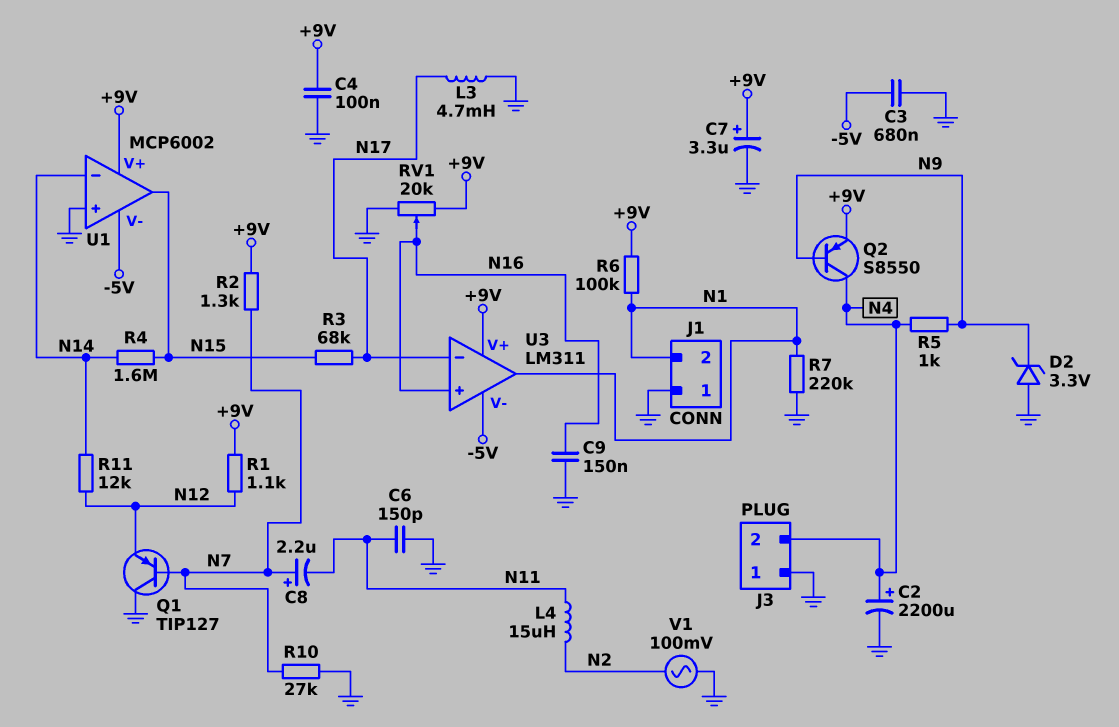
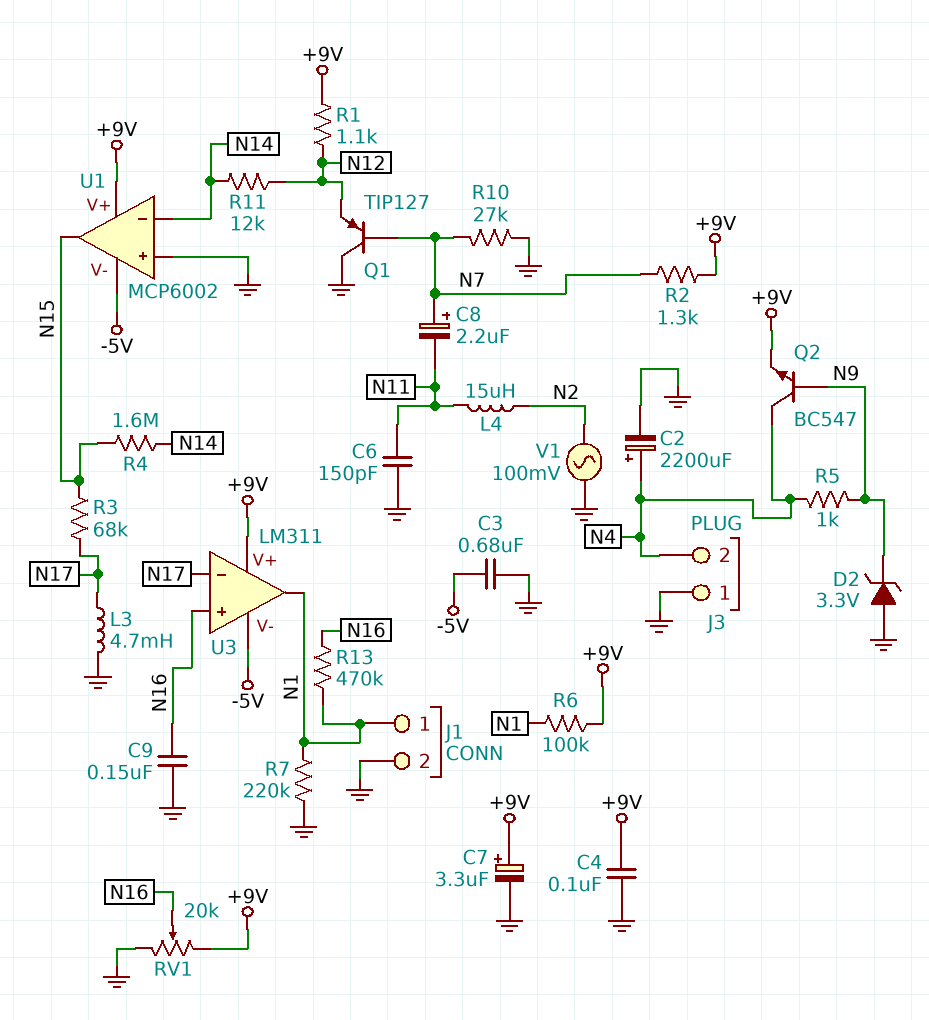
J1 pin 1: GND -> N1
J1 pin 2: N1 -> GND
Q2: PNP S8550 (B N9, C N4, E +9V) -> NPN BC547 (B N9, C N4, E +9V)
R13: none -> 470k (N1, N16)

